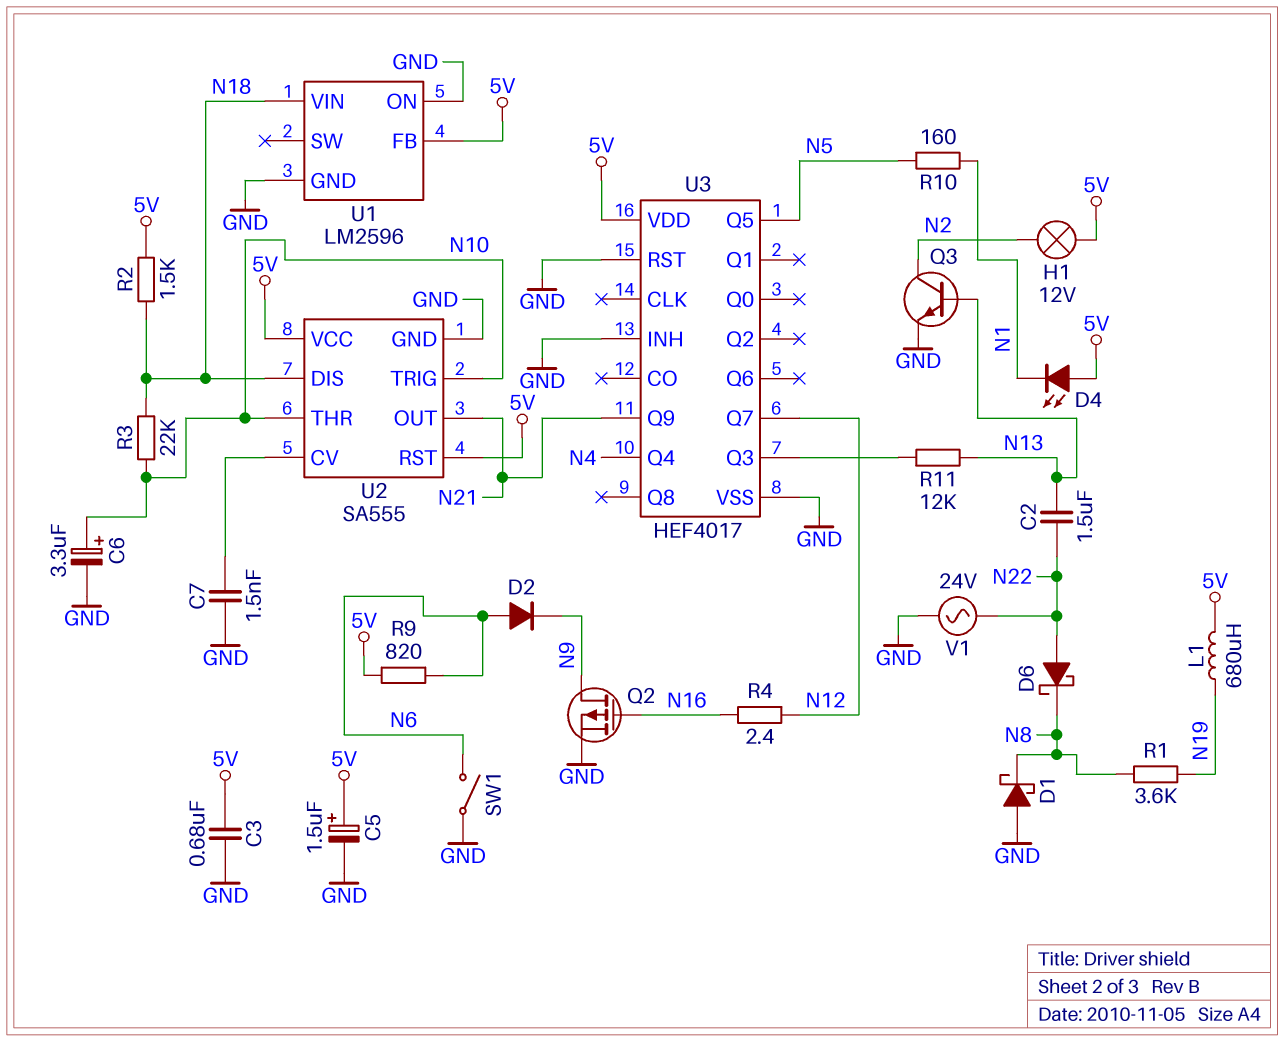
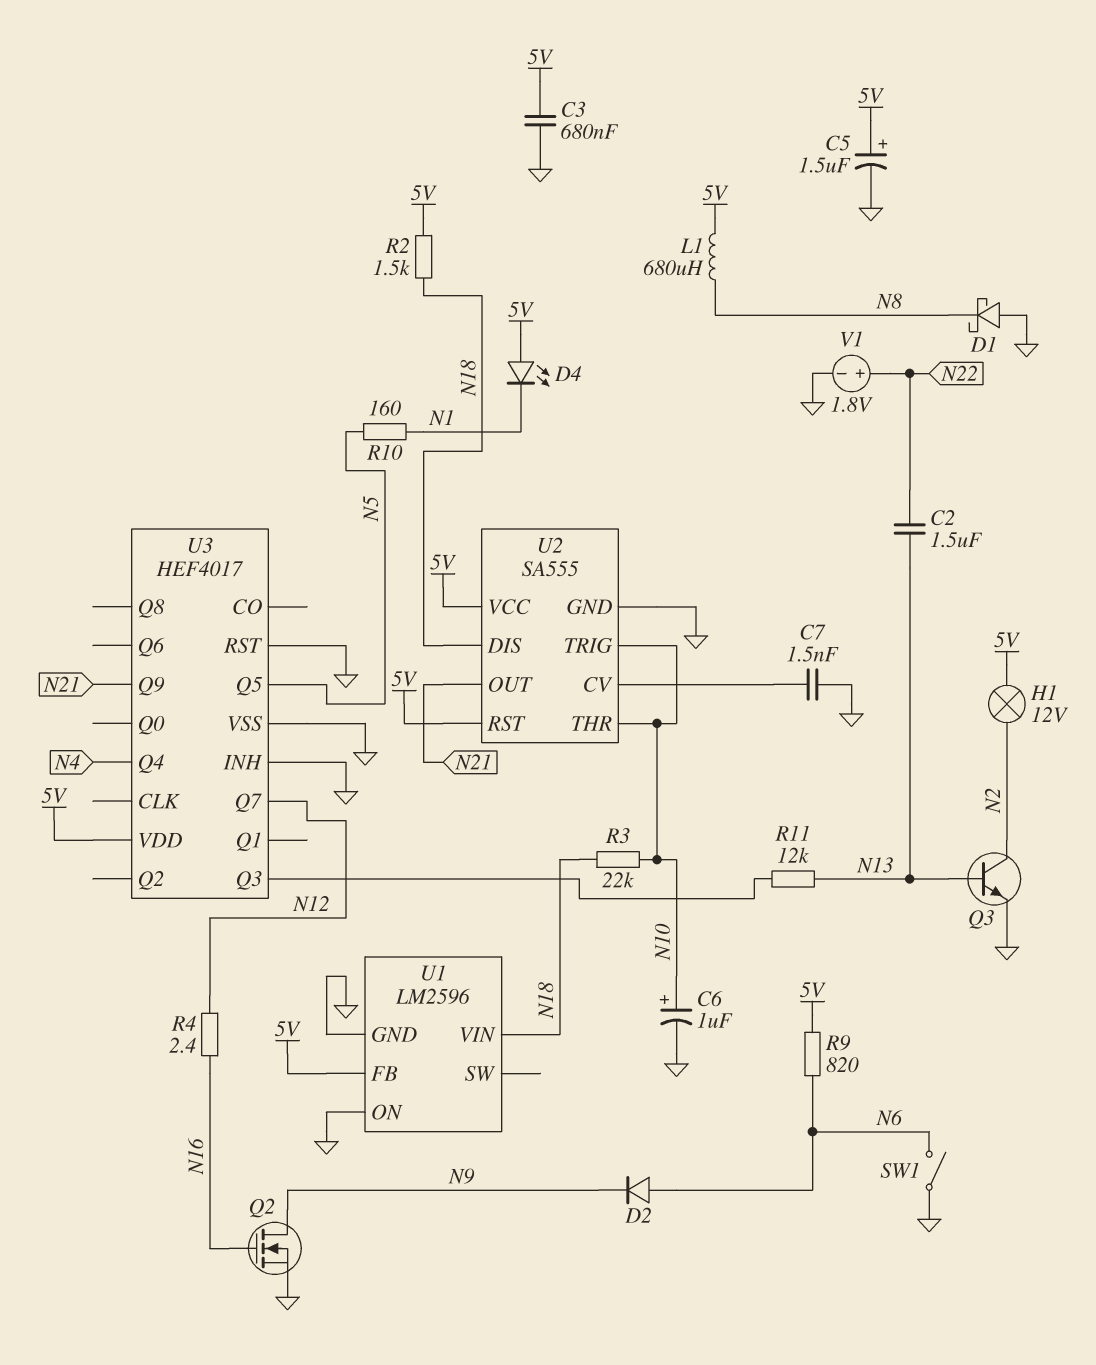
C6: 3.3uF (plus N10, minus GND) -> 1uF (plus N10, minus GND)
D6: schottky (A N22, K N8) -> none
L1: 680uH (5V, N19) -> 680uH (5V, N8)
Q2: PMOS (G N16, D N9, S GND) -> NMOS (G N16, D N9, S GND)
R1: 3.6k (N8, N19) -> none
V1: AC 24V (GND, N22) -> 1.8V (plus N22, minus GND)

